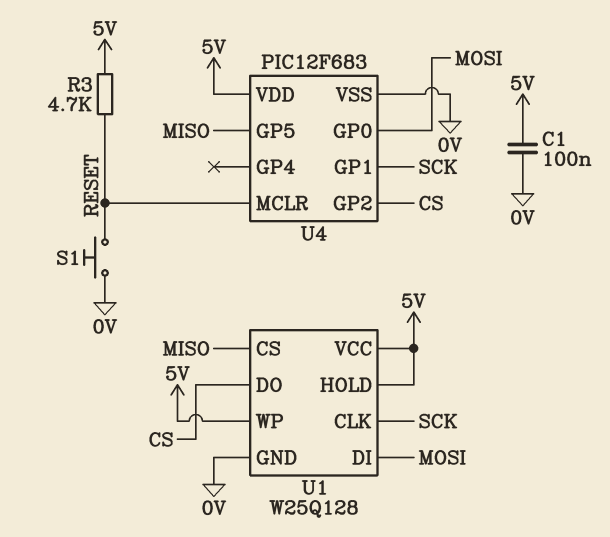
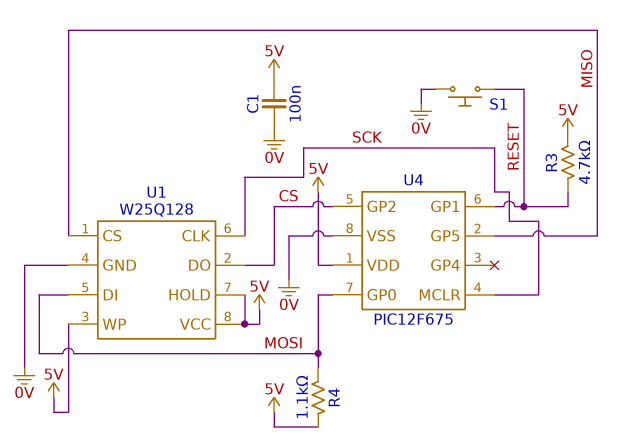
R4: none -> 1.1k (5V, MOSI)
U4: PIC12F683 -> PIC12F675
U4 pin GP1: SCK -> RESET
U4 pin MCLR: RESET -> SCK

